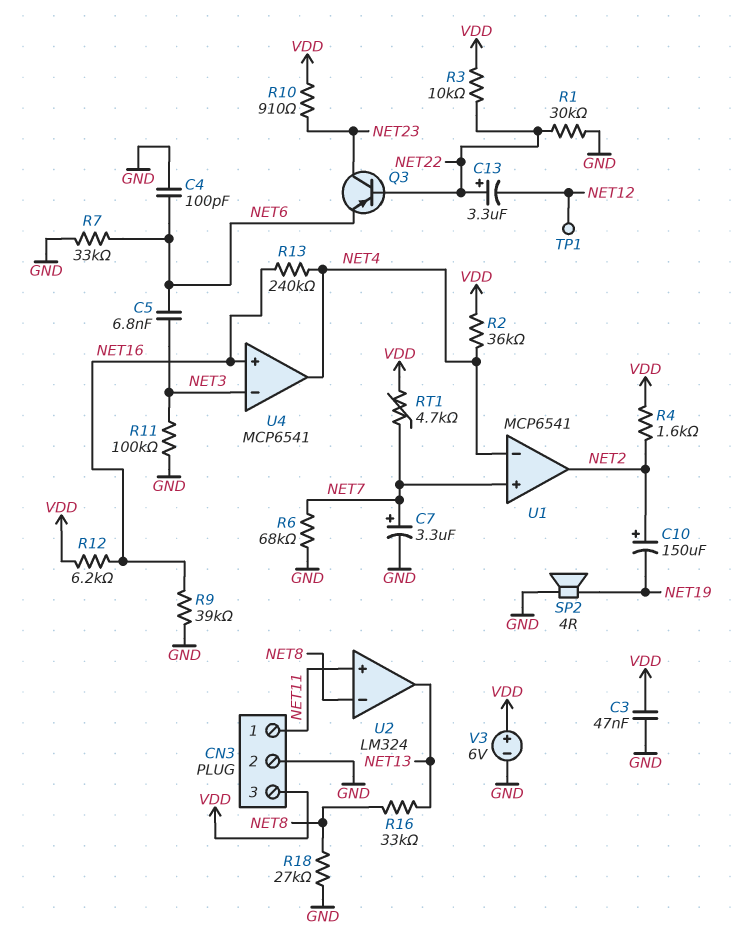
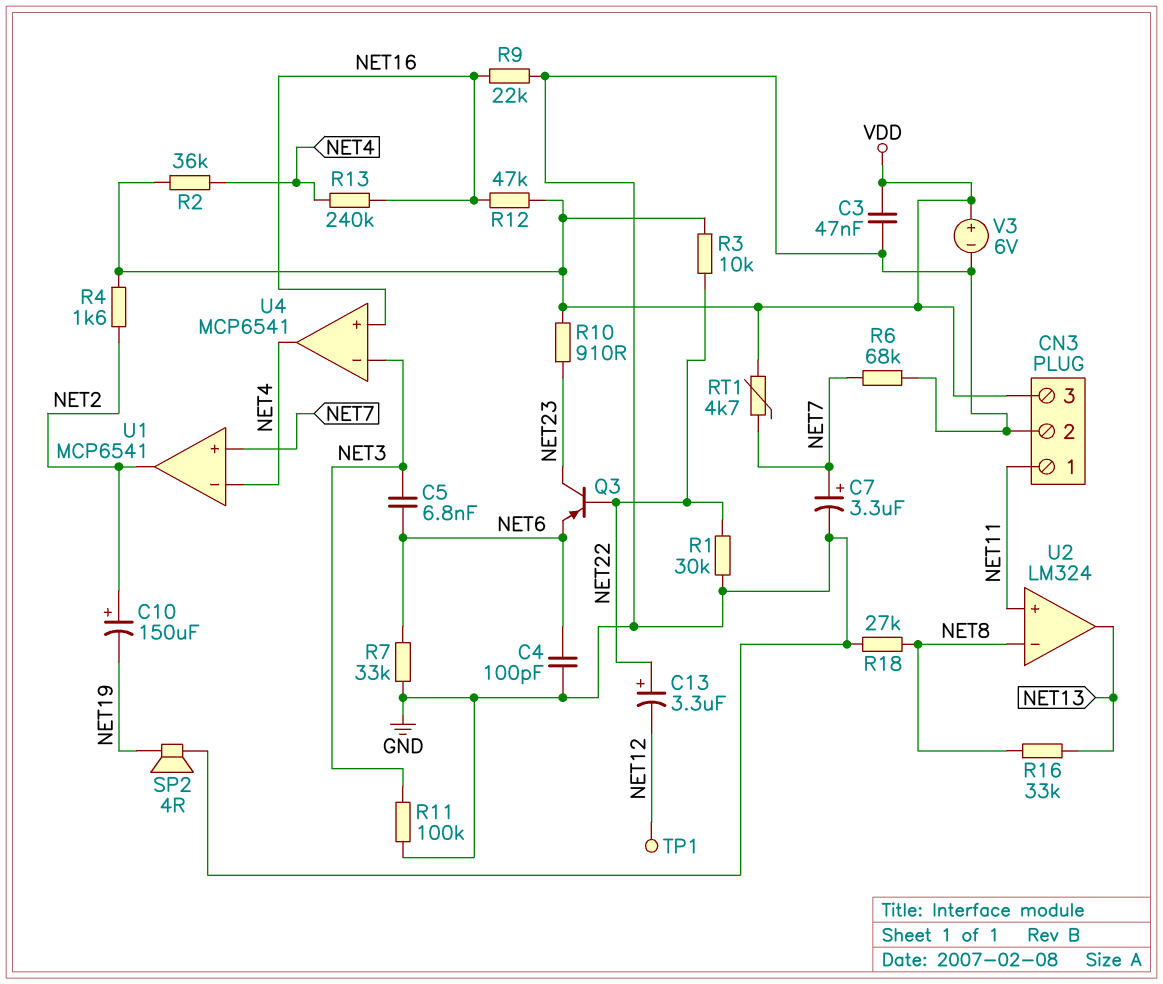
R9: 39k (GND, NET16) -> 22k (GND, NET16)
R12: 6.2k (NET16, VDD) -> 47k (NET16, VDD)

